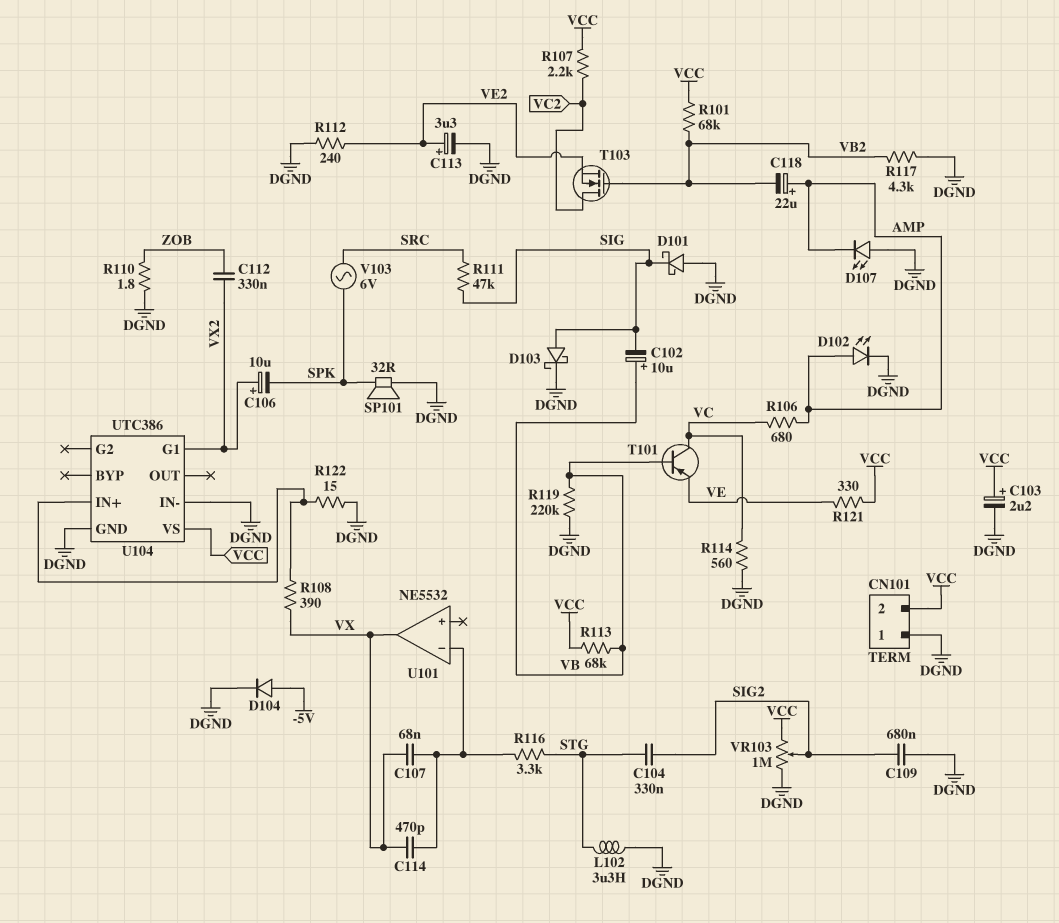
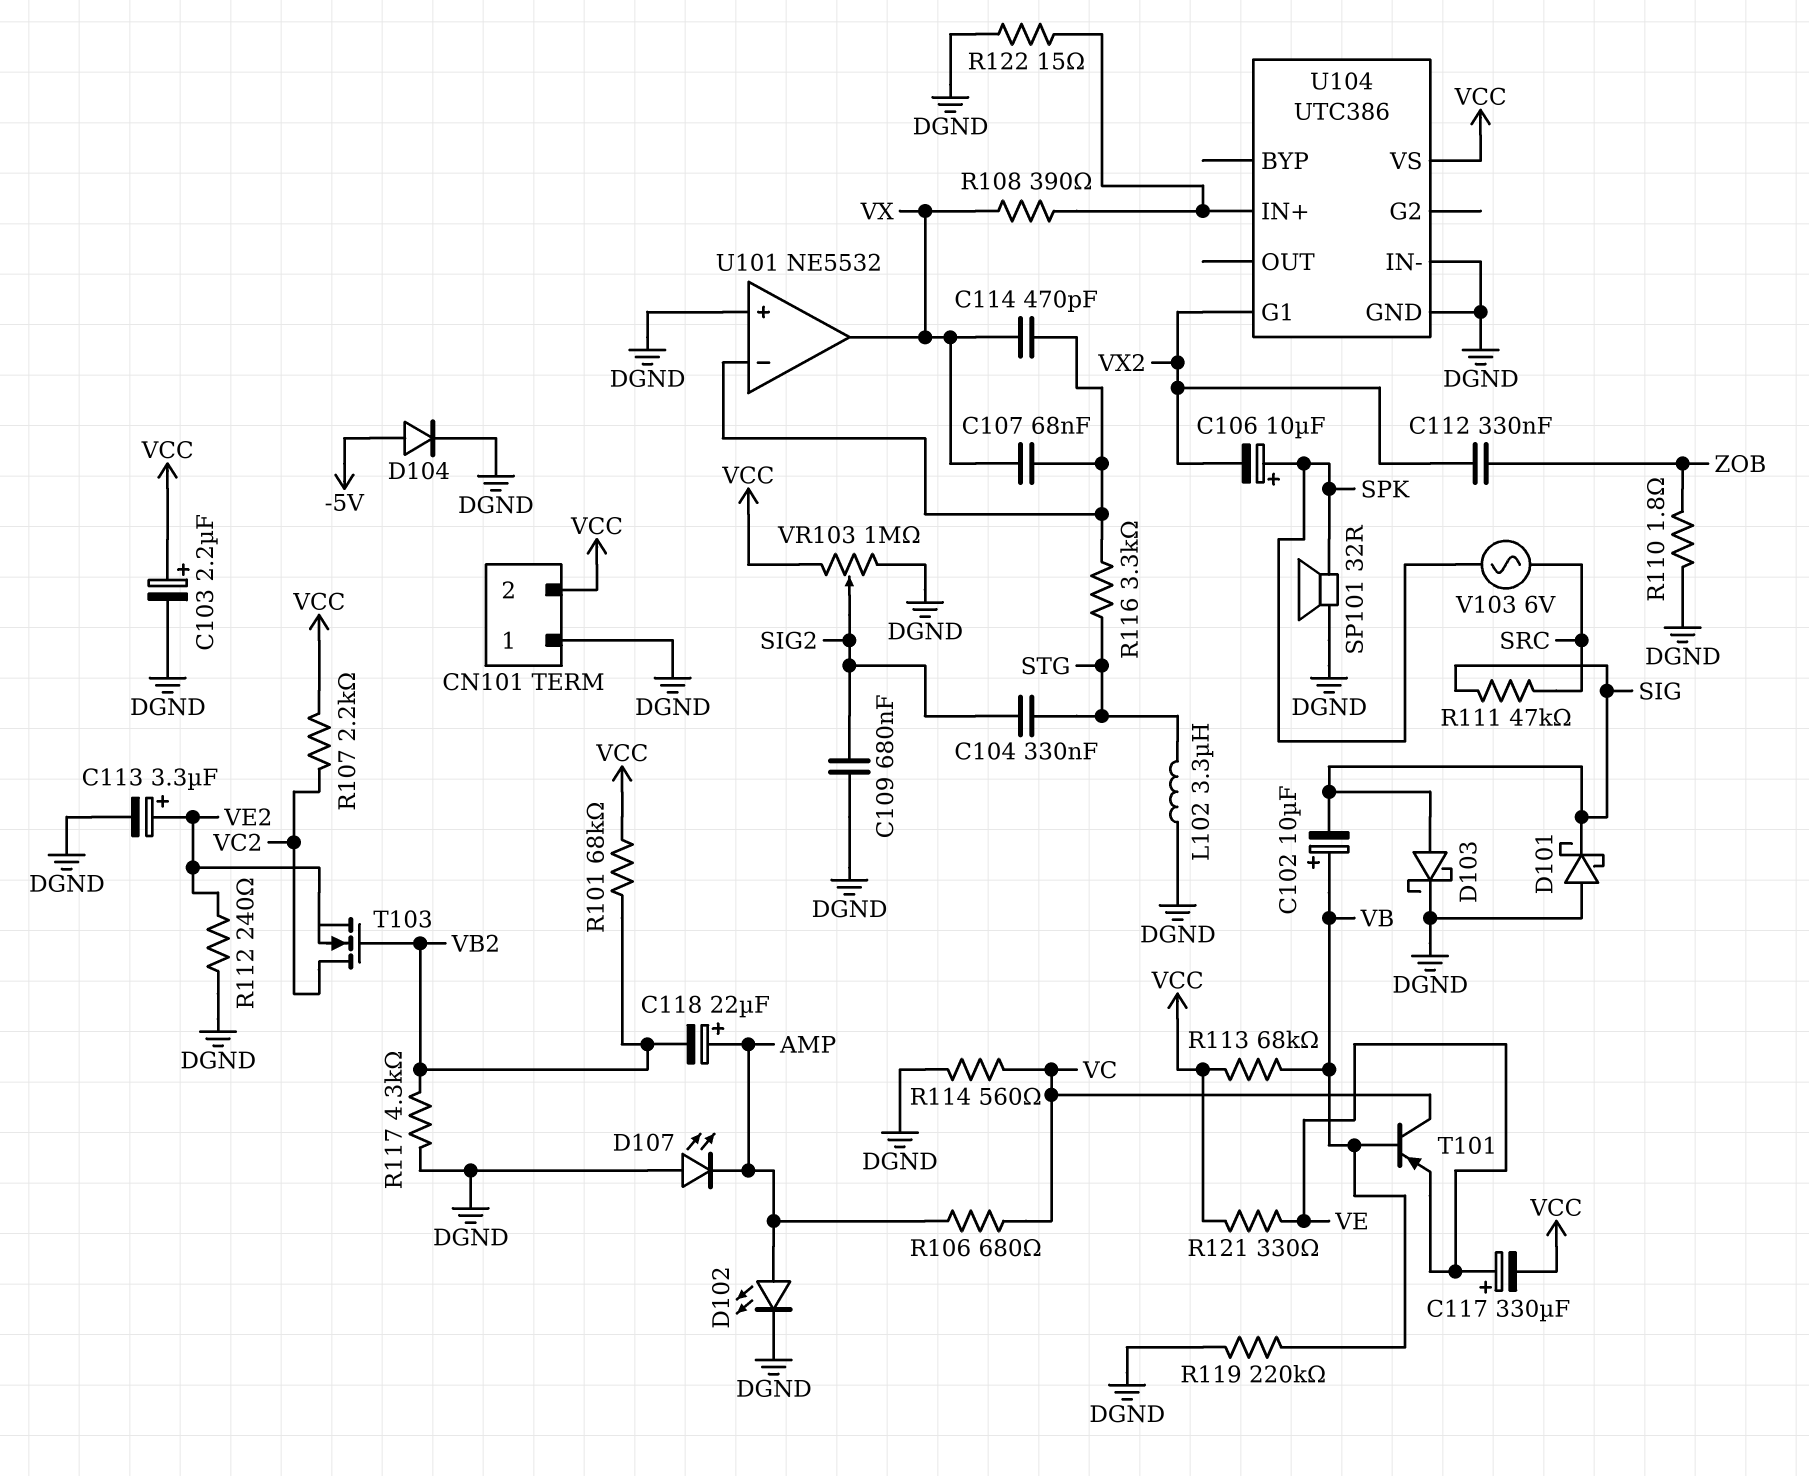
C106: 10uF (plus VX2, minus SPK) -> 10uF (plus SPK, minus VX2)
C117: none -> 330uF (plus VE, minus VCC)
U101 pin in+: none -> DGND

